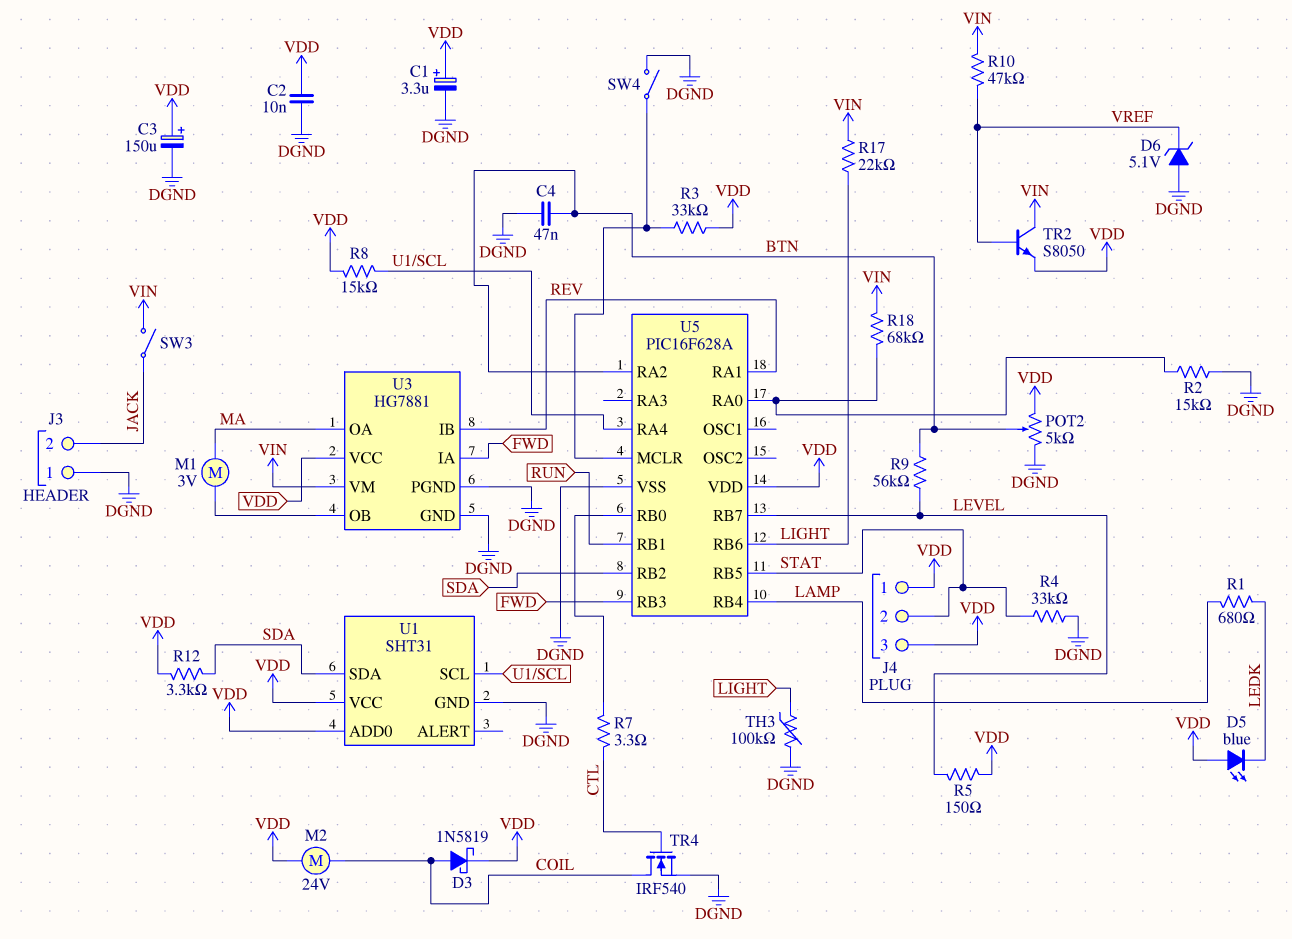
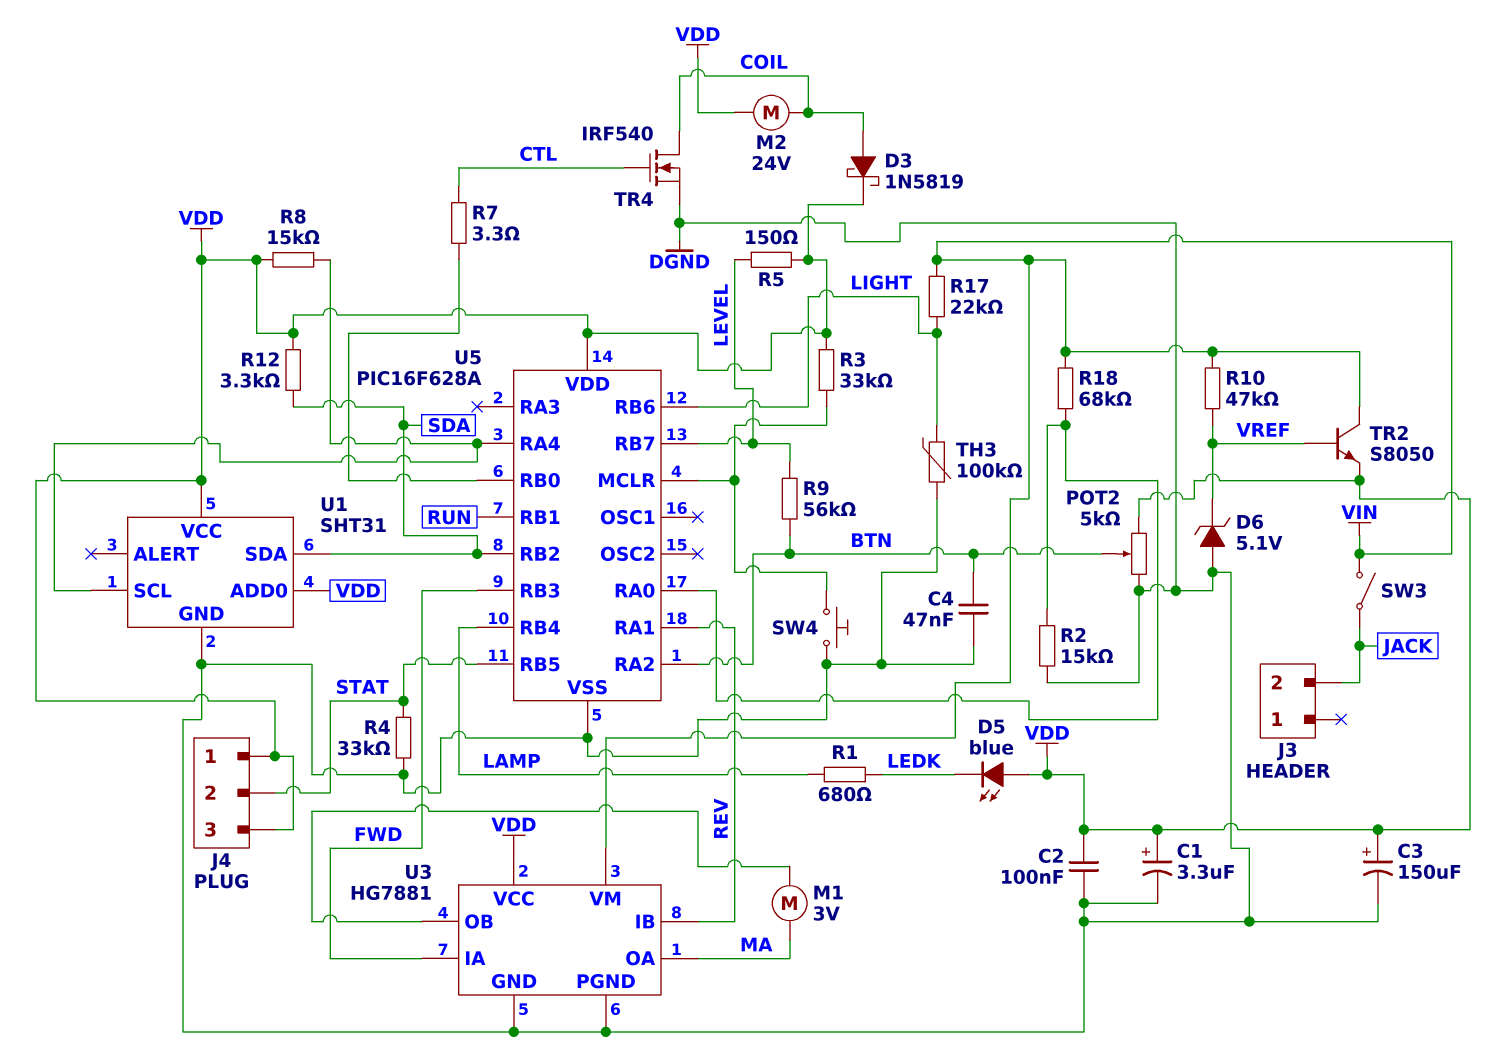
C2: 10nF (DGND, VDD) -> 100nF (DGND, VDD)
J3 pin 1: DGND -> none
SW4: switch (DGND, U5/MCLR) -> button (DGND, U5/MCLR)

